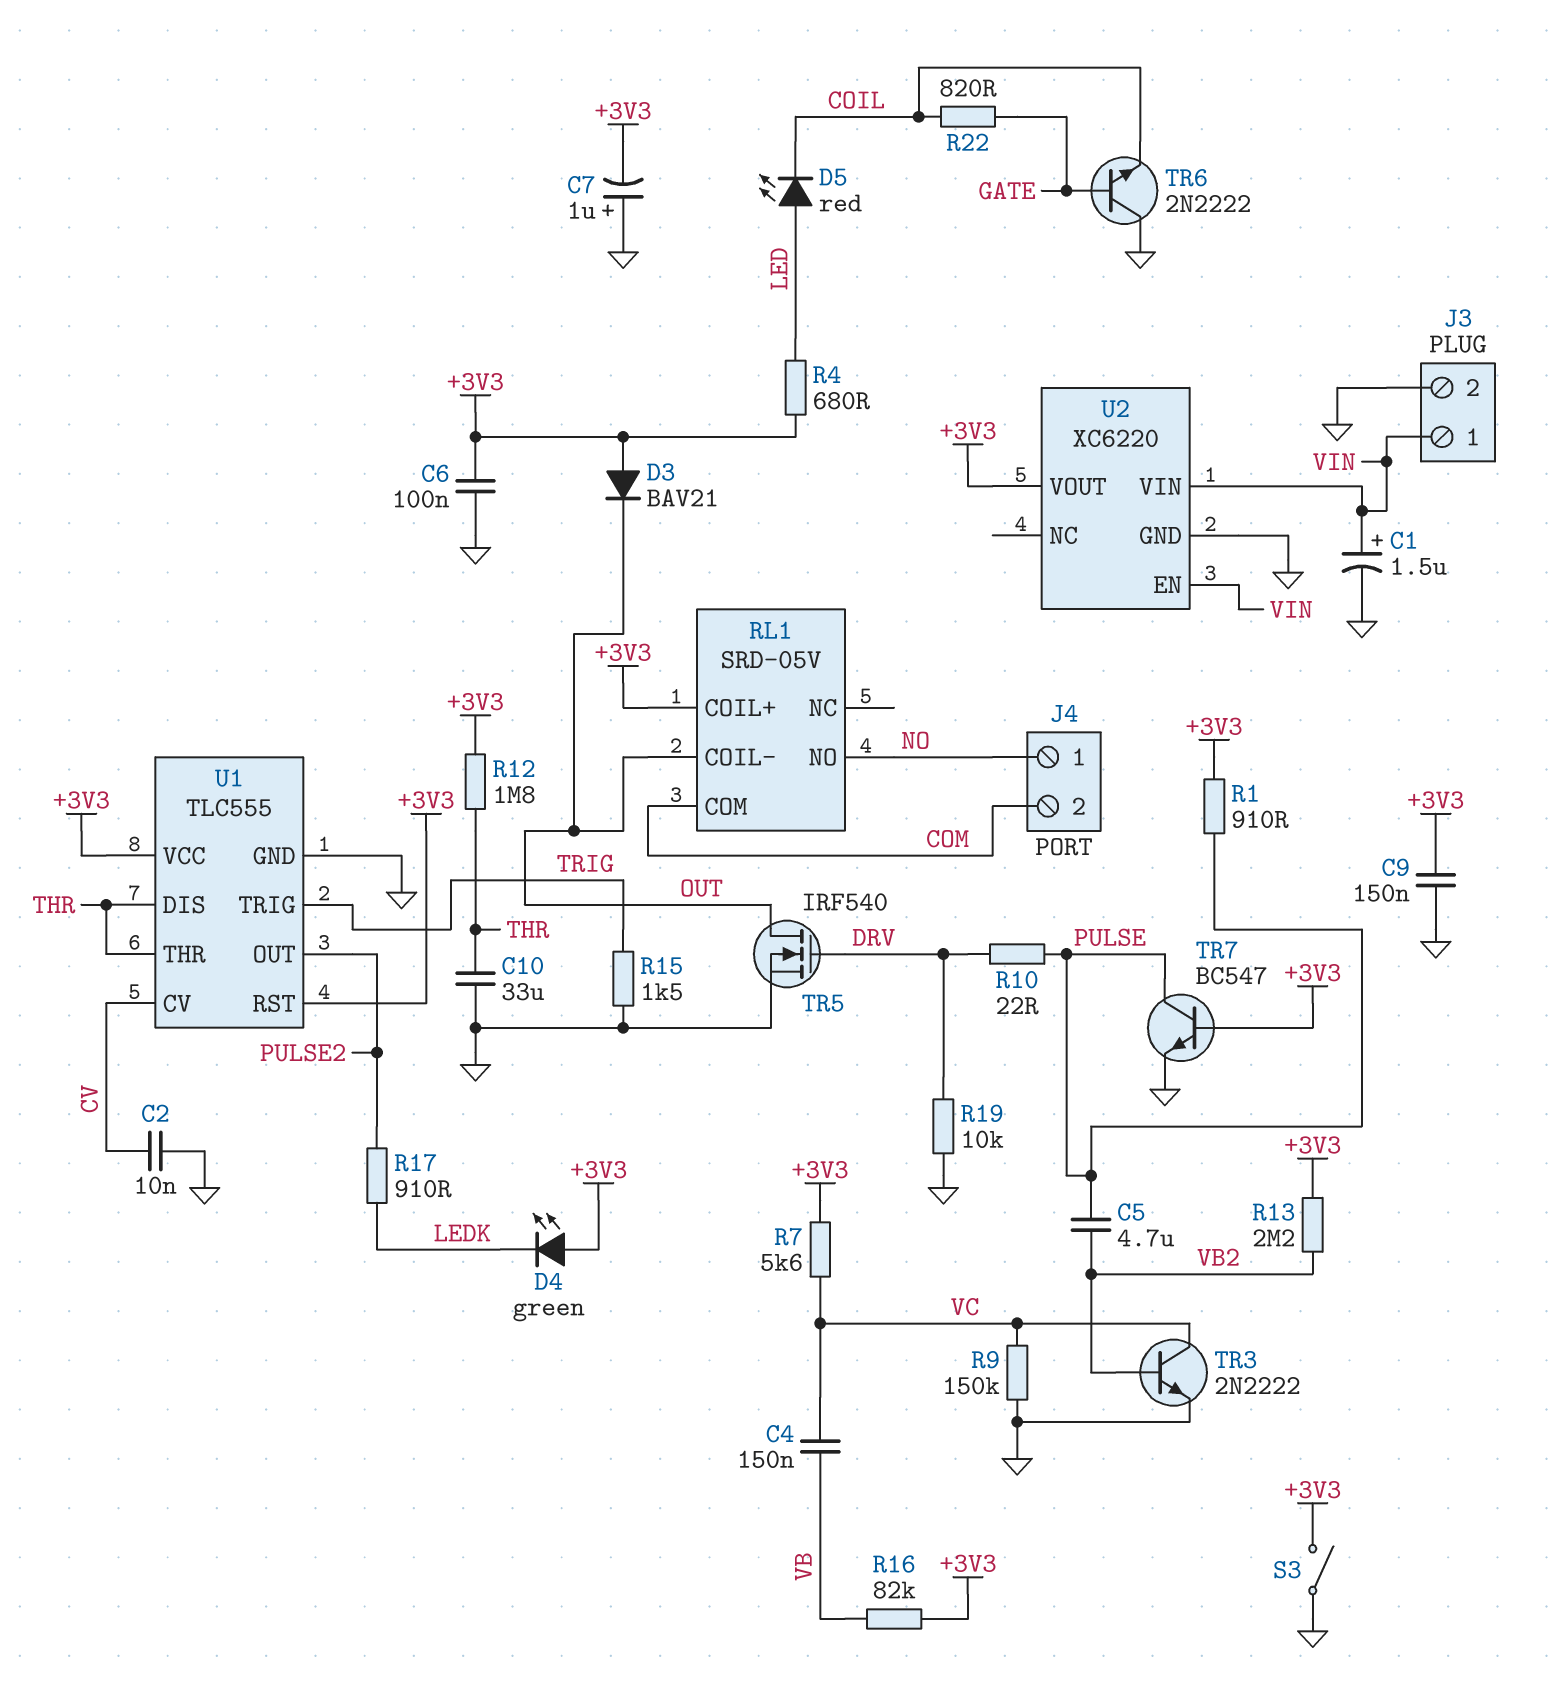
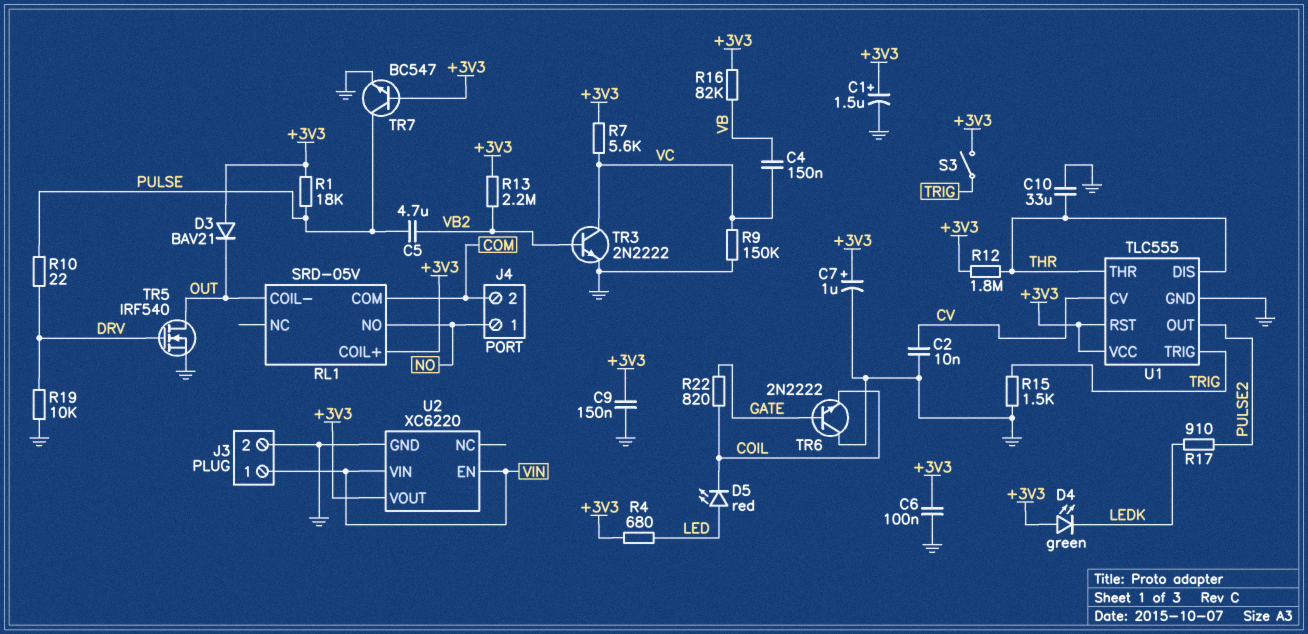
C1: 1.5uF (plus VIN, minus GND) -> 1.5uF (plus +3V3, minus GND)
C7: 1uF (plus GND, minus +3V3) -> 1uF (plus +3V3, minus GND)
R1: 910 (+3V3, PULSE) -> 18k (+3V3, PULSE)
S3: switch (+3V3, GND) -> switch (+3V3, TRIG)

